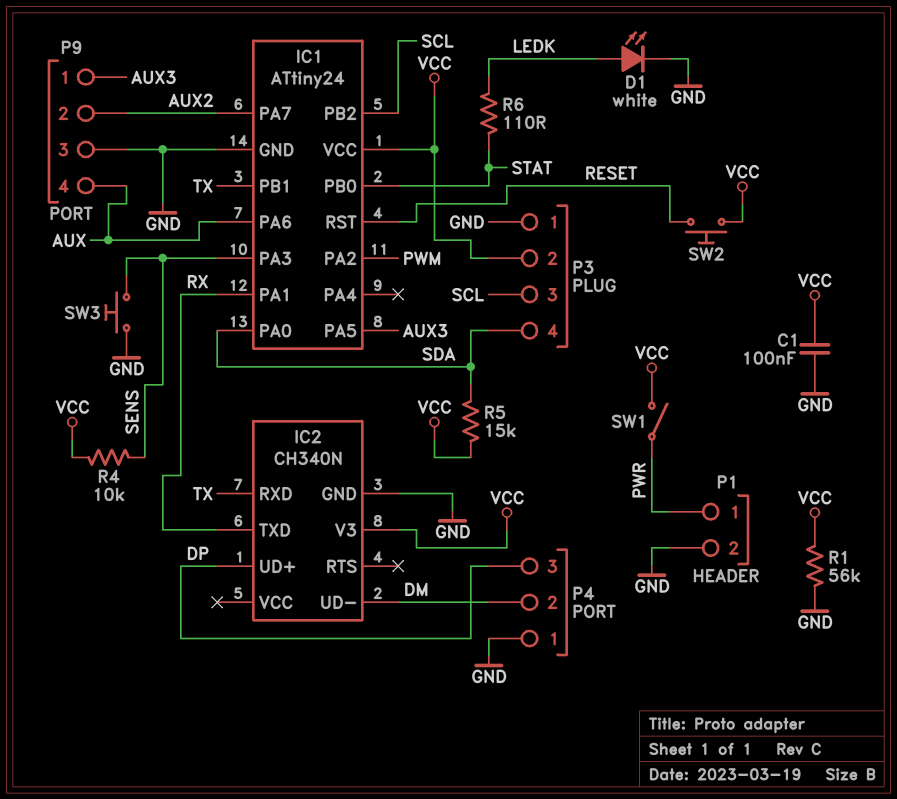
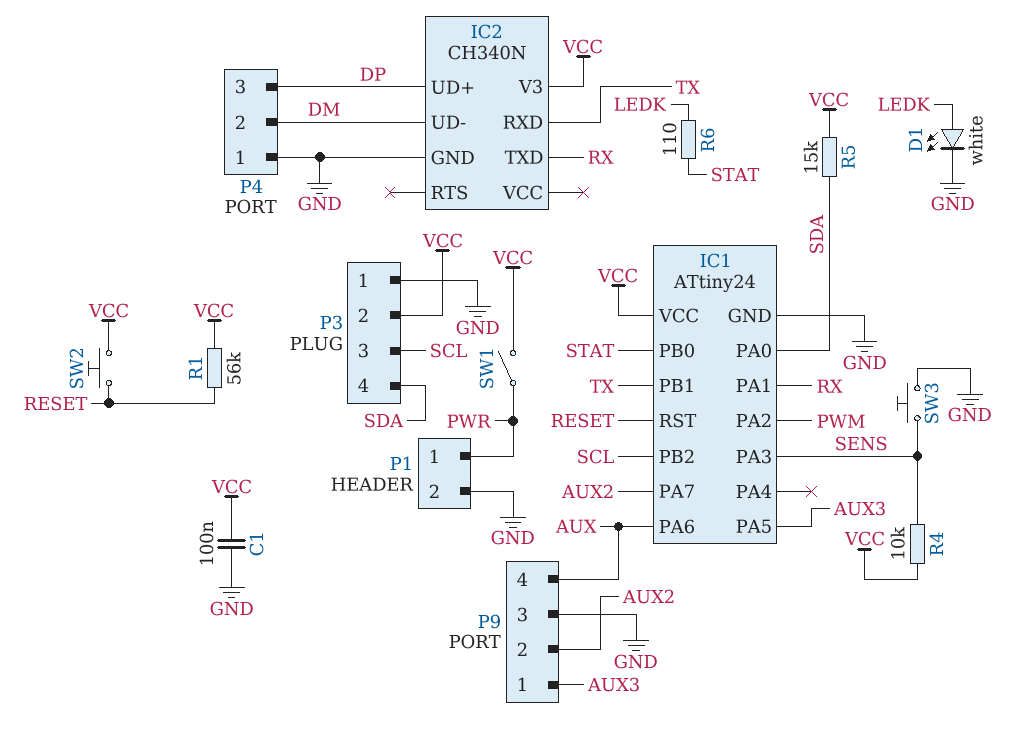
R1: 56k (GND, VCC) -> 56k (RESET, VCC)

